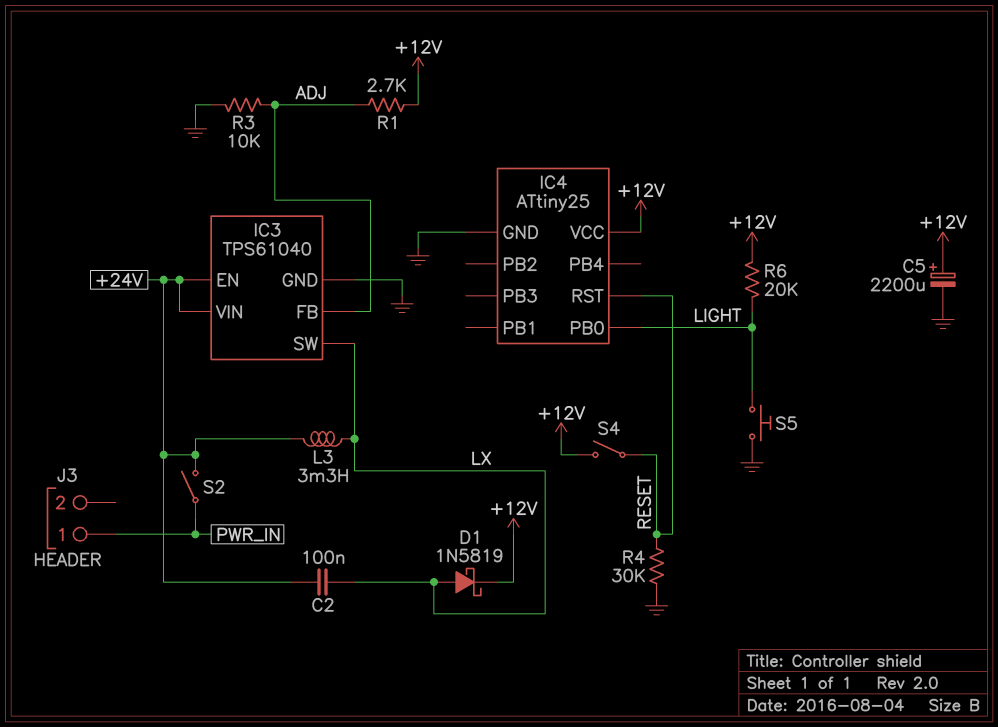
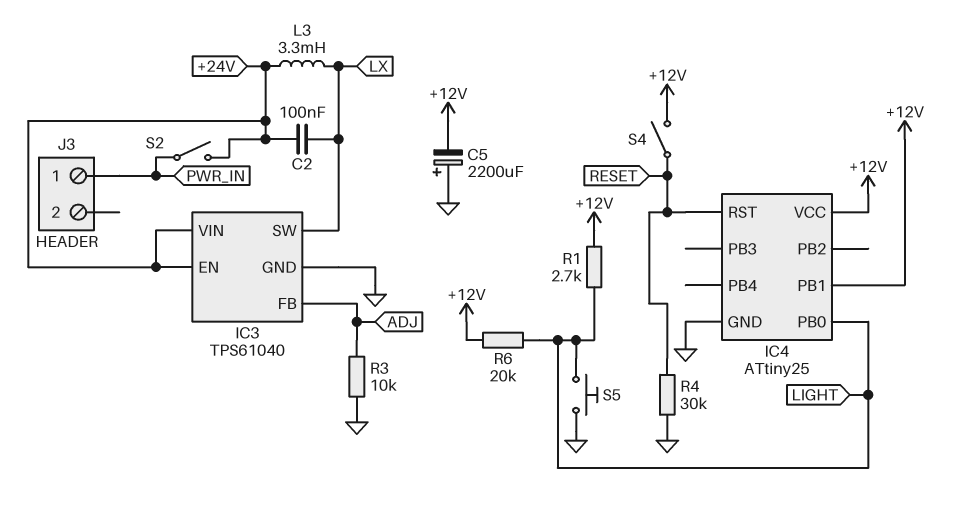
C5: 2200uF (plus +12V, minus GND) -> 2200uF (plus GND, minus +12V)
D1: schottky 1N5819 (A LX, K +12V) -> none
IC4 pin PB1: none -> +12V
R1: 2.7k (+12V, ADJ) -> 2.7k (+12V, LIGHT)

